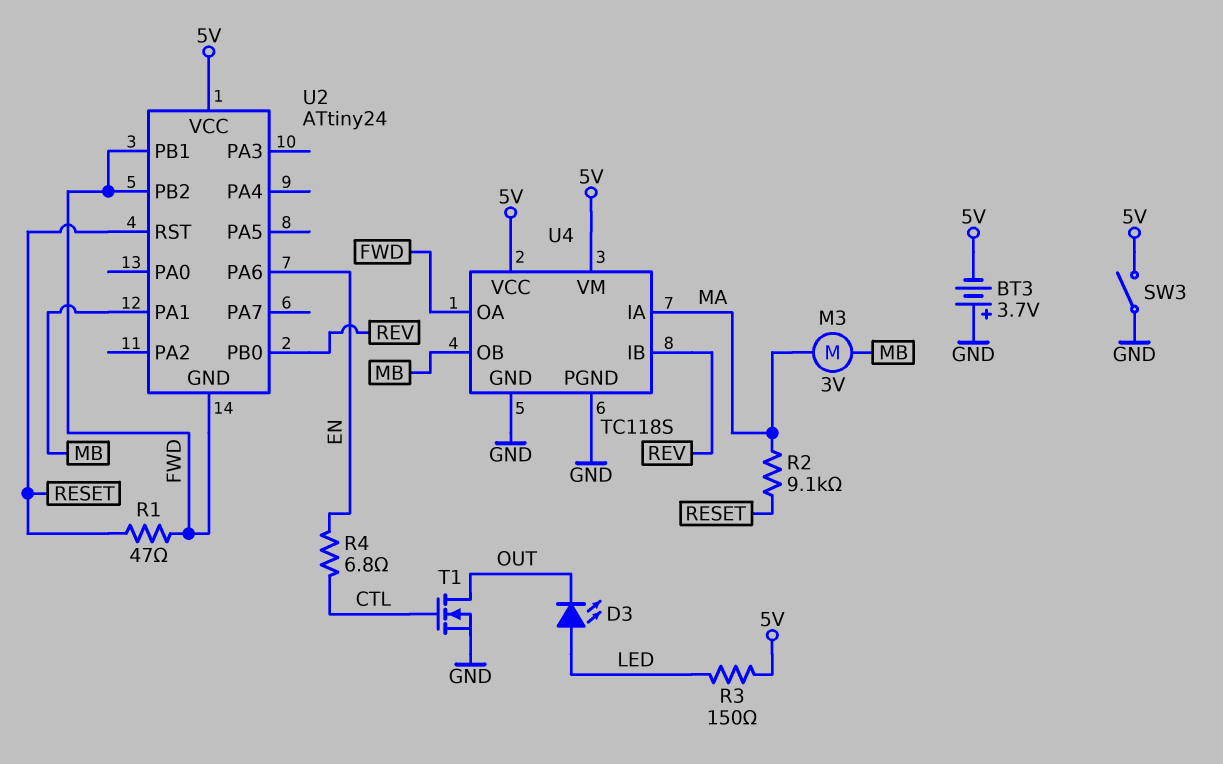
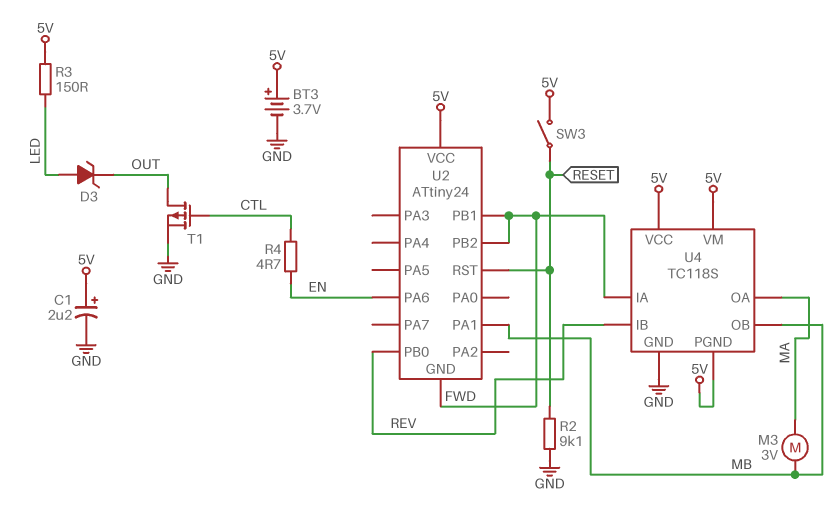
BT3: 3.7V (plus GND, minus 5V) -> 3.7V (plus 5V, minus GND)
C1: none -> 2.2uF (plus 5V, minus GND)
D3: LED (A LED, K OUT) -> zener (A LED, K OUT)
R1: 47 (FWD, RESET) -> none
R2: 9.1k (MA, RESET) -> 9.1k (GND, RESET)
R4: 6.8 (CTL, EN) -> 4.7 (CTL, EN)
SW3: switch (5V, GND) -> switch (5V, RESET)
T1: NMOS (G CTL, D OUT, S GND) -> PMOS (G CTL, D OUT, S GND)
U4 pin IA: MA -> FWD
U4 pin OA: FWD -> MA
U4 pin PGND: GND -> 5V

